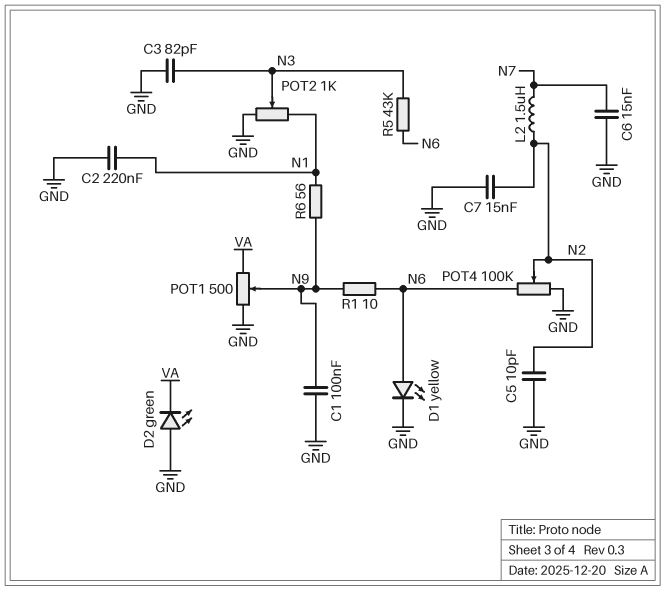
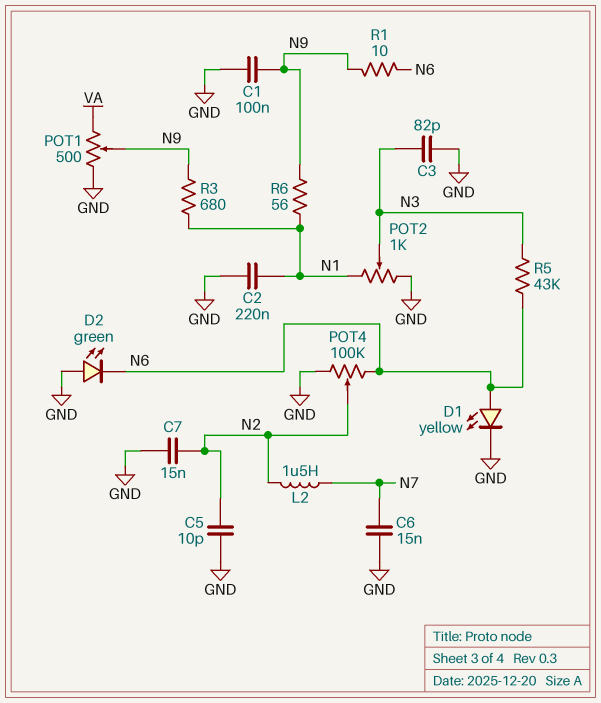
D2: LED green (A GND, K VA) -> LED green (A GND, K N6)
R3: none -> 680 (N1, N9)

